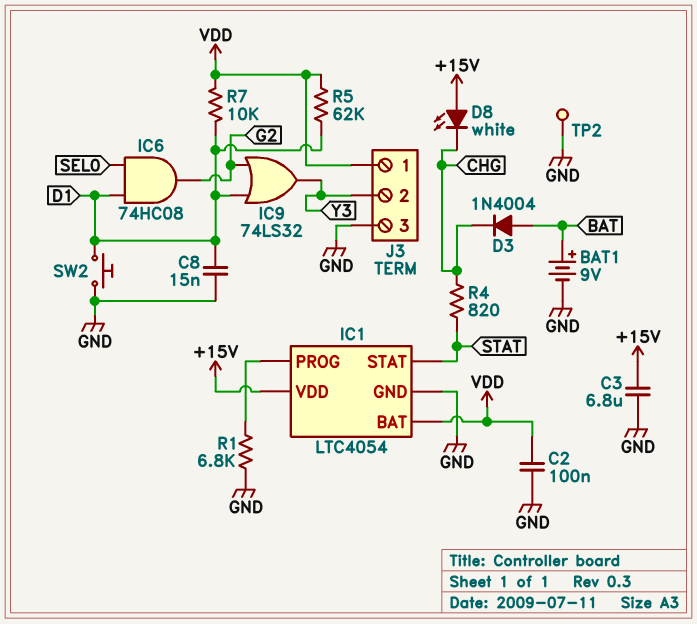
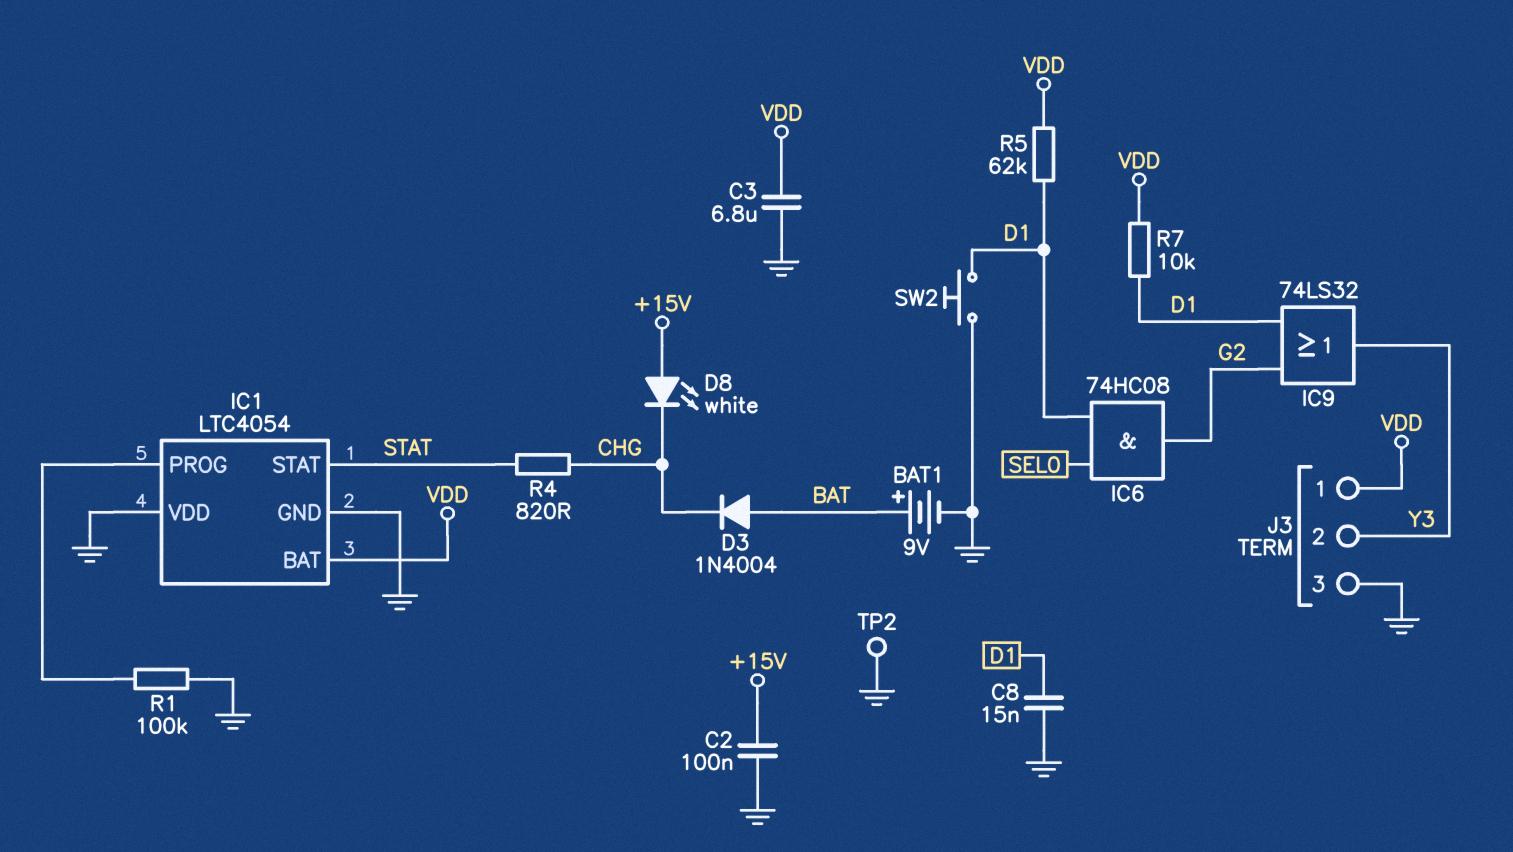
C2: 100nF (GND, VDD) -> 100nF (+15V, GND)
C3: 6.8uF (+15V, GND) -> 6.8uF (GND, VDD)
IC1 pin VDD: +15V -> GND
R1: 6.8k (GND, IC1/PROG) -> 100k (GND, IC1/PROG)

